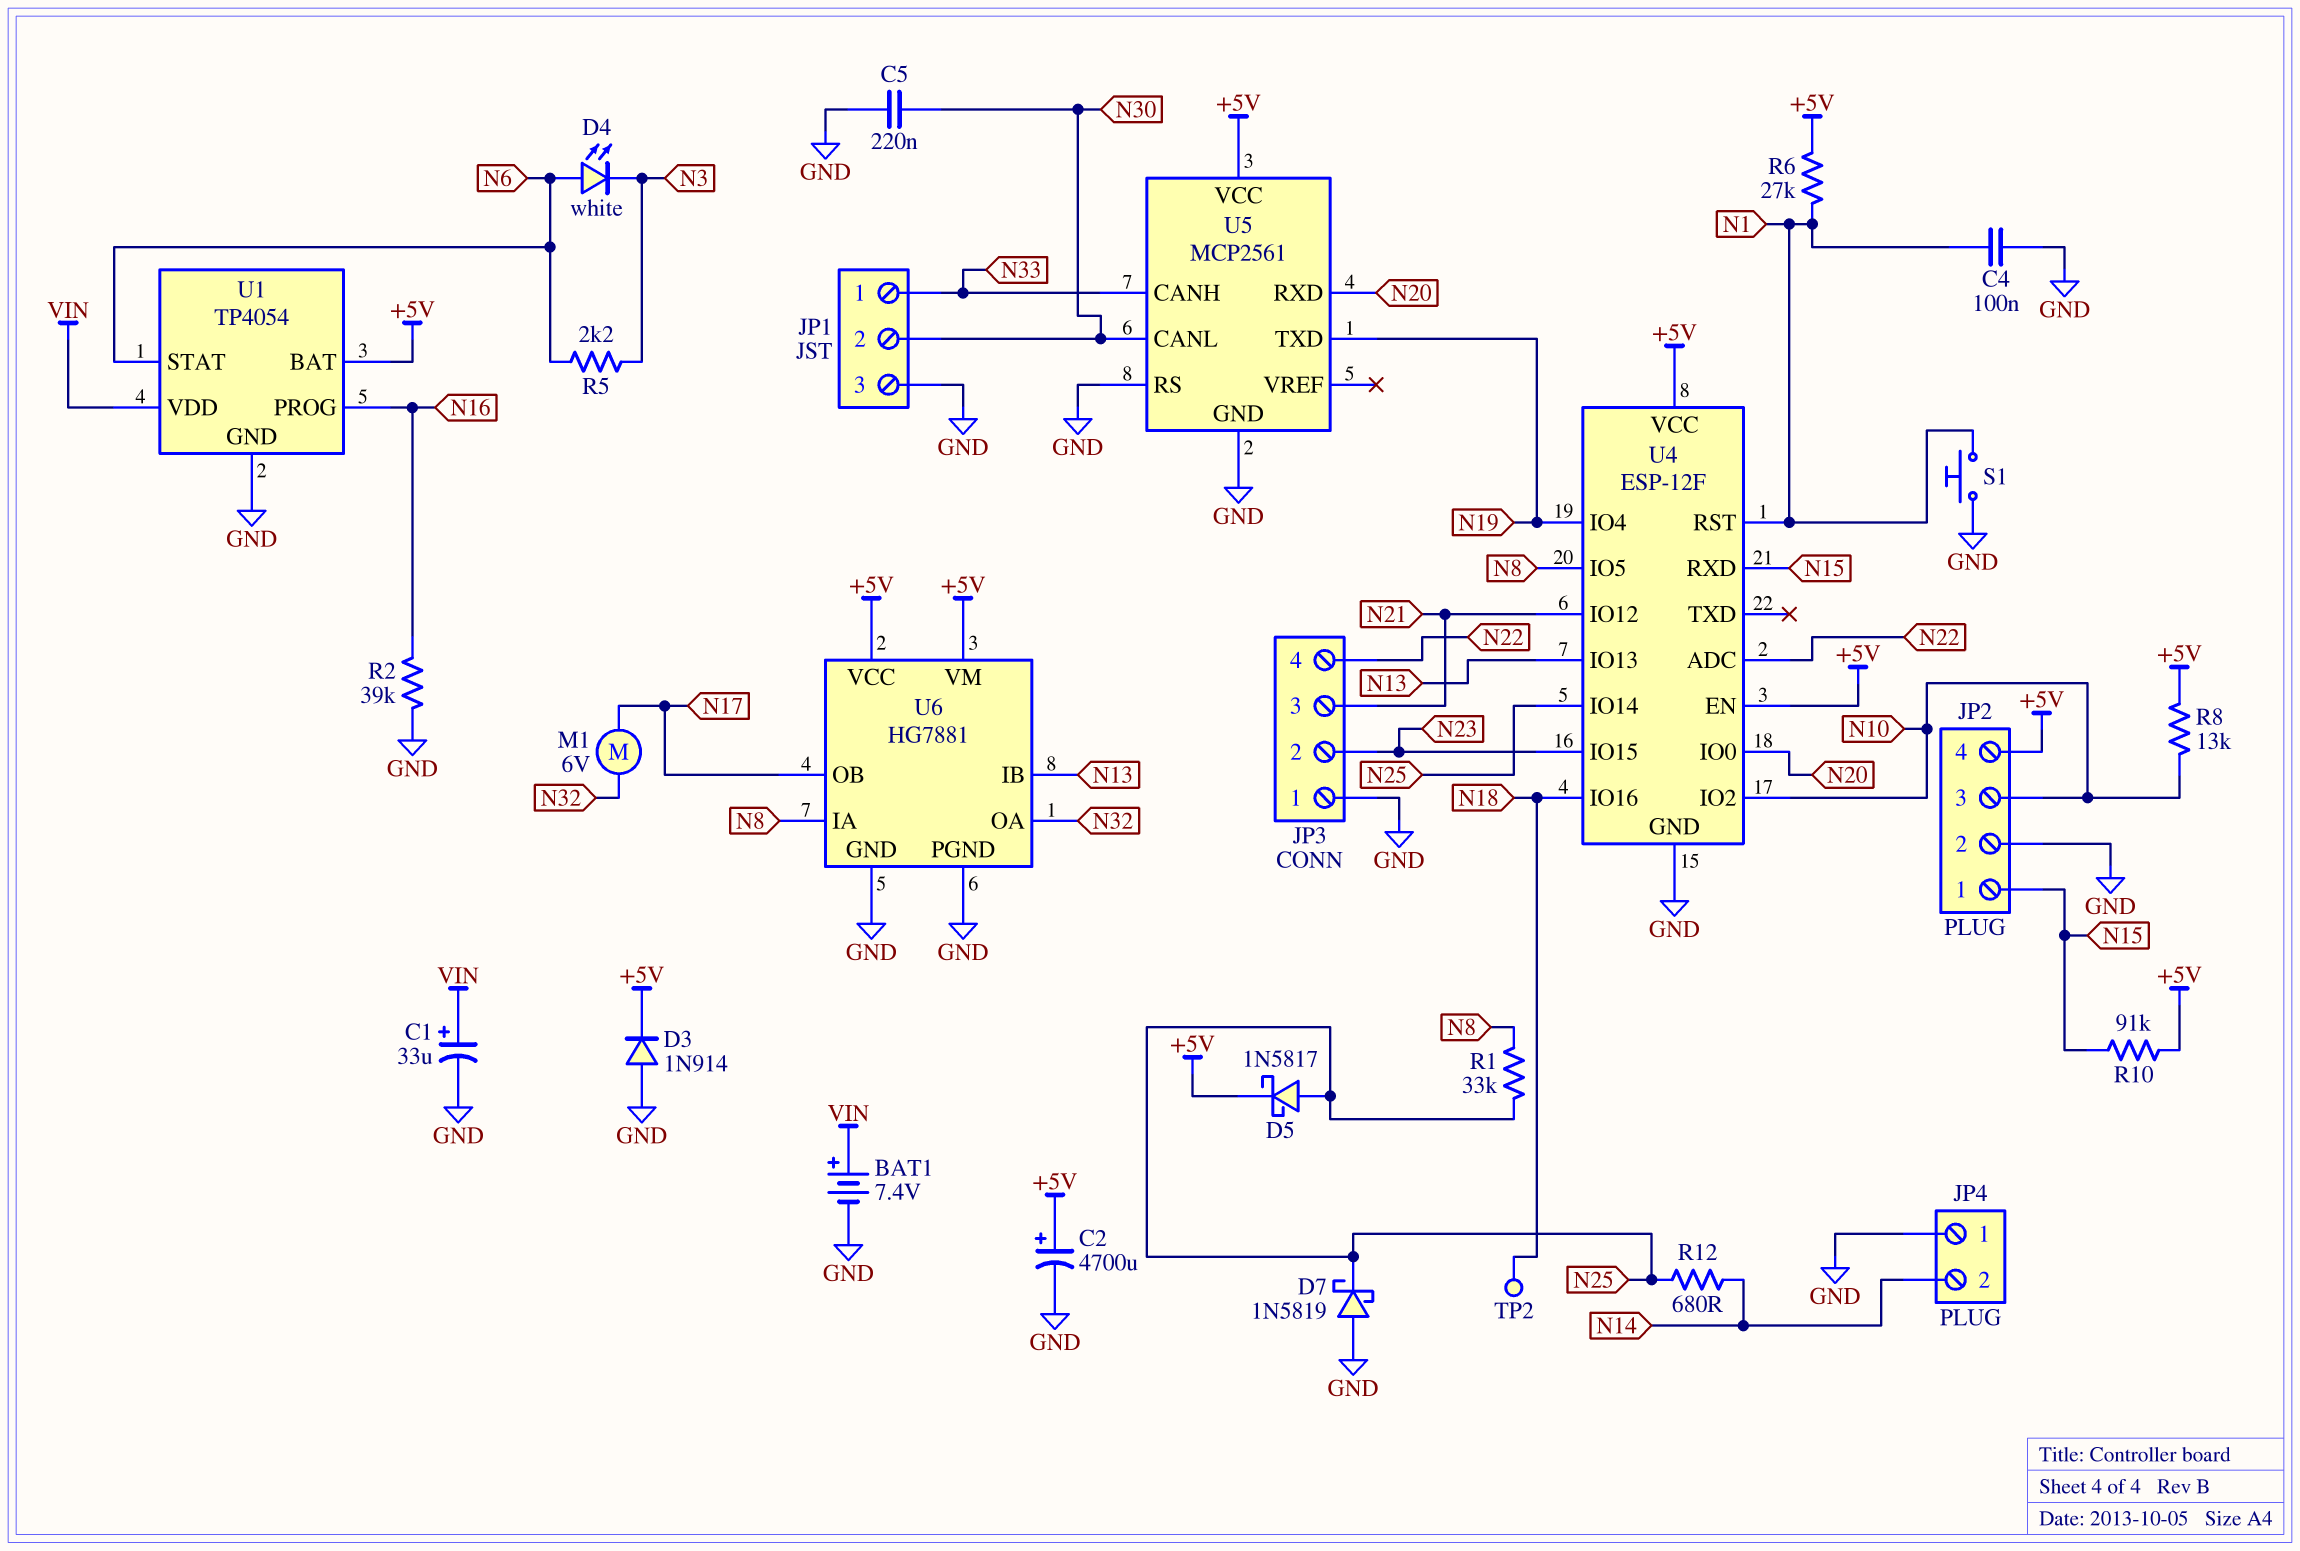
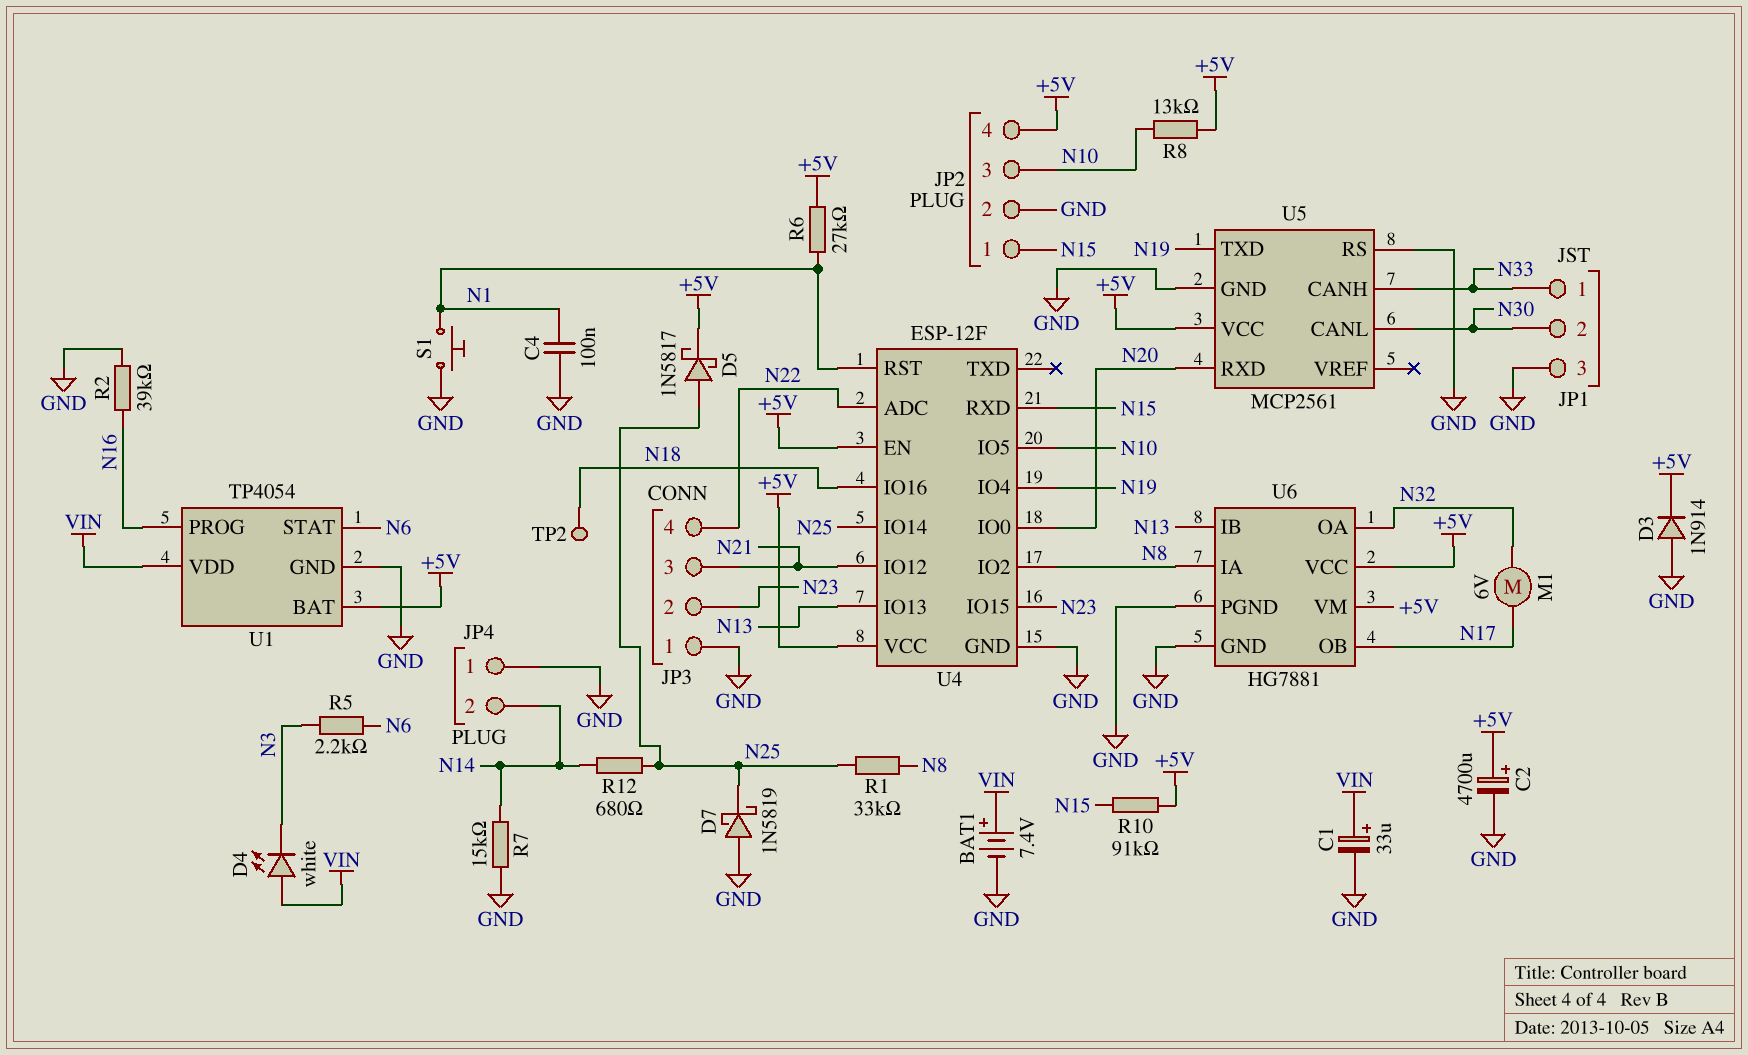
C5: 220nF (GND, N30) -> none
D4: LED white (A N6, K N3) -> LED white (A VIN, K N3)
R7: none -> 15k (GND, N14)
U4 pin IO2: N10 -> N8
U4 pin IO5: N8 -> N10

